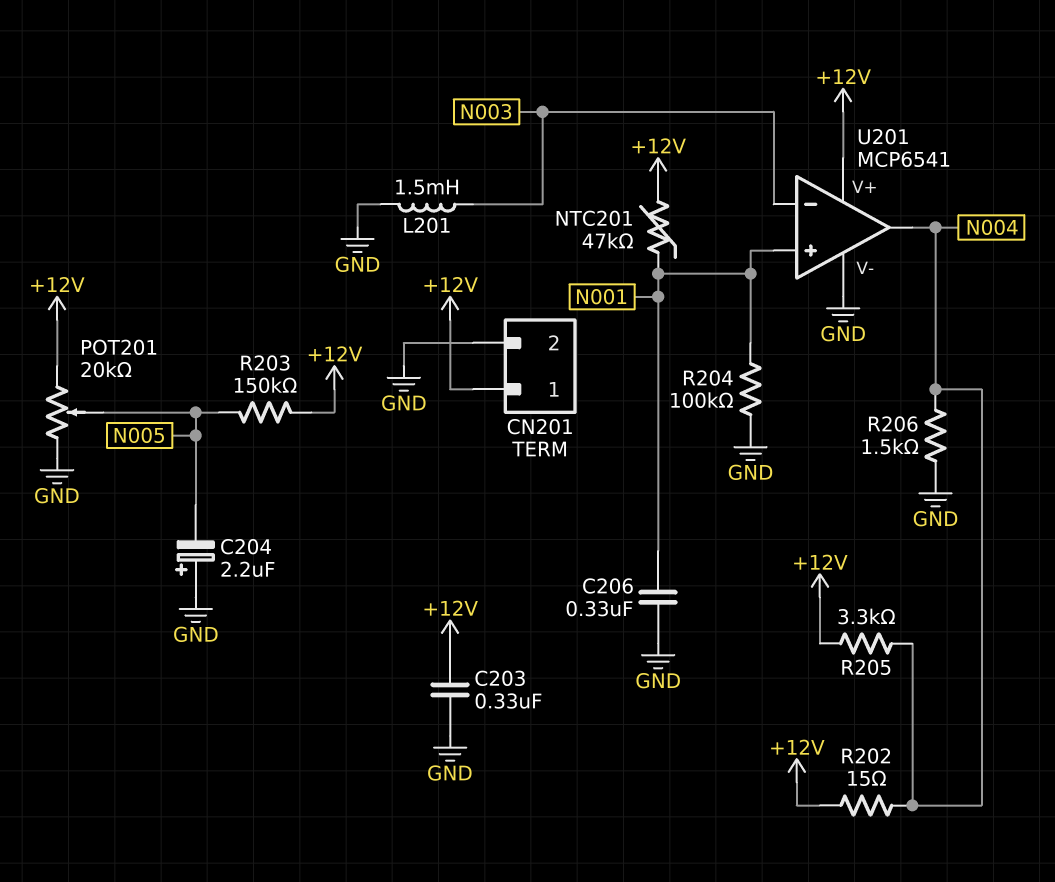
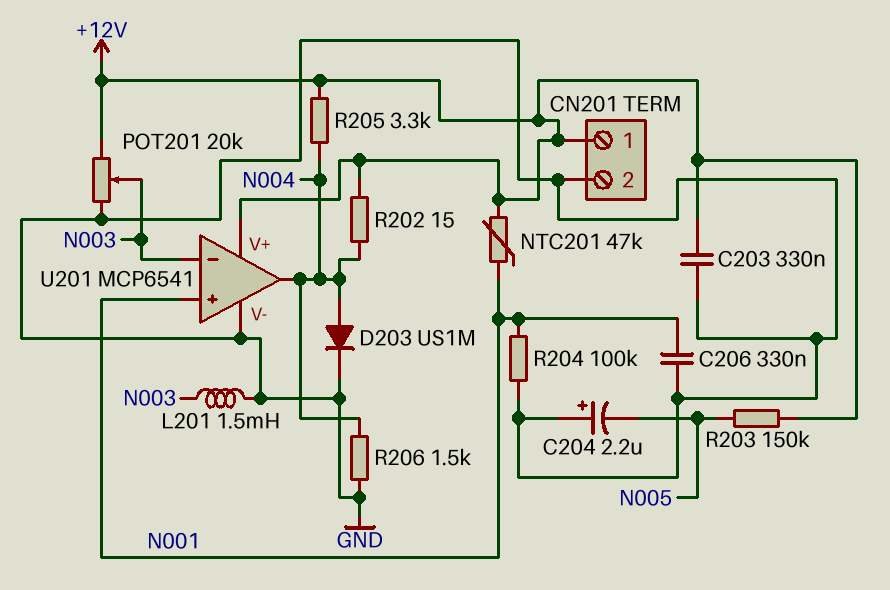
D203: none -> diode US1M (A N004, K GND)
POT201: 20k (+12V, GND, wiper N005) -> 20k (+12V, GND, wiper N003)

